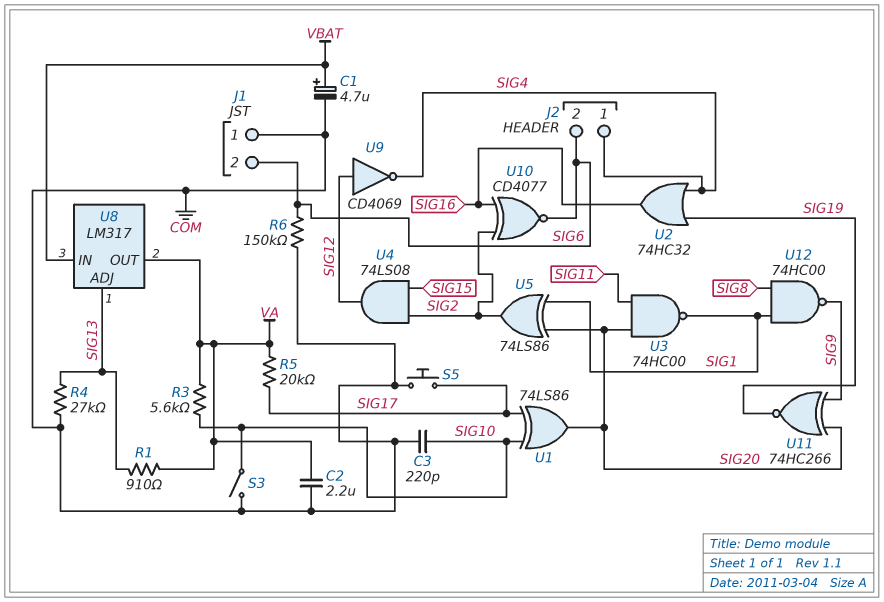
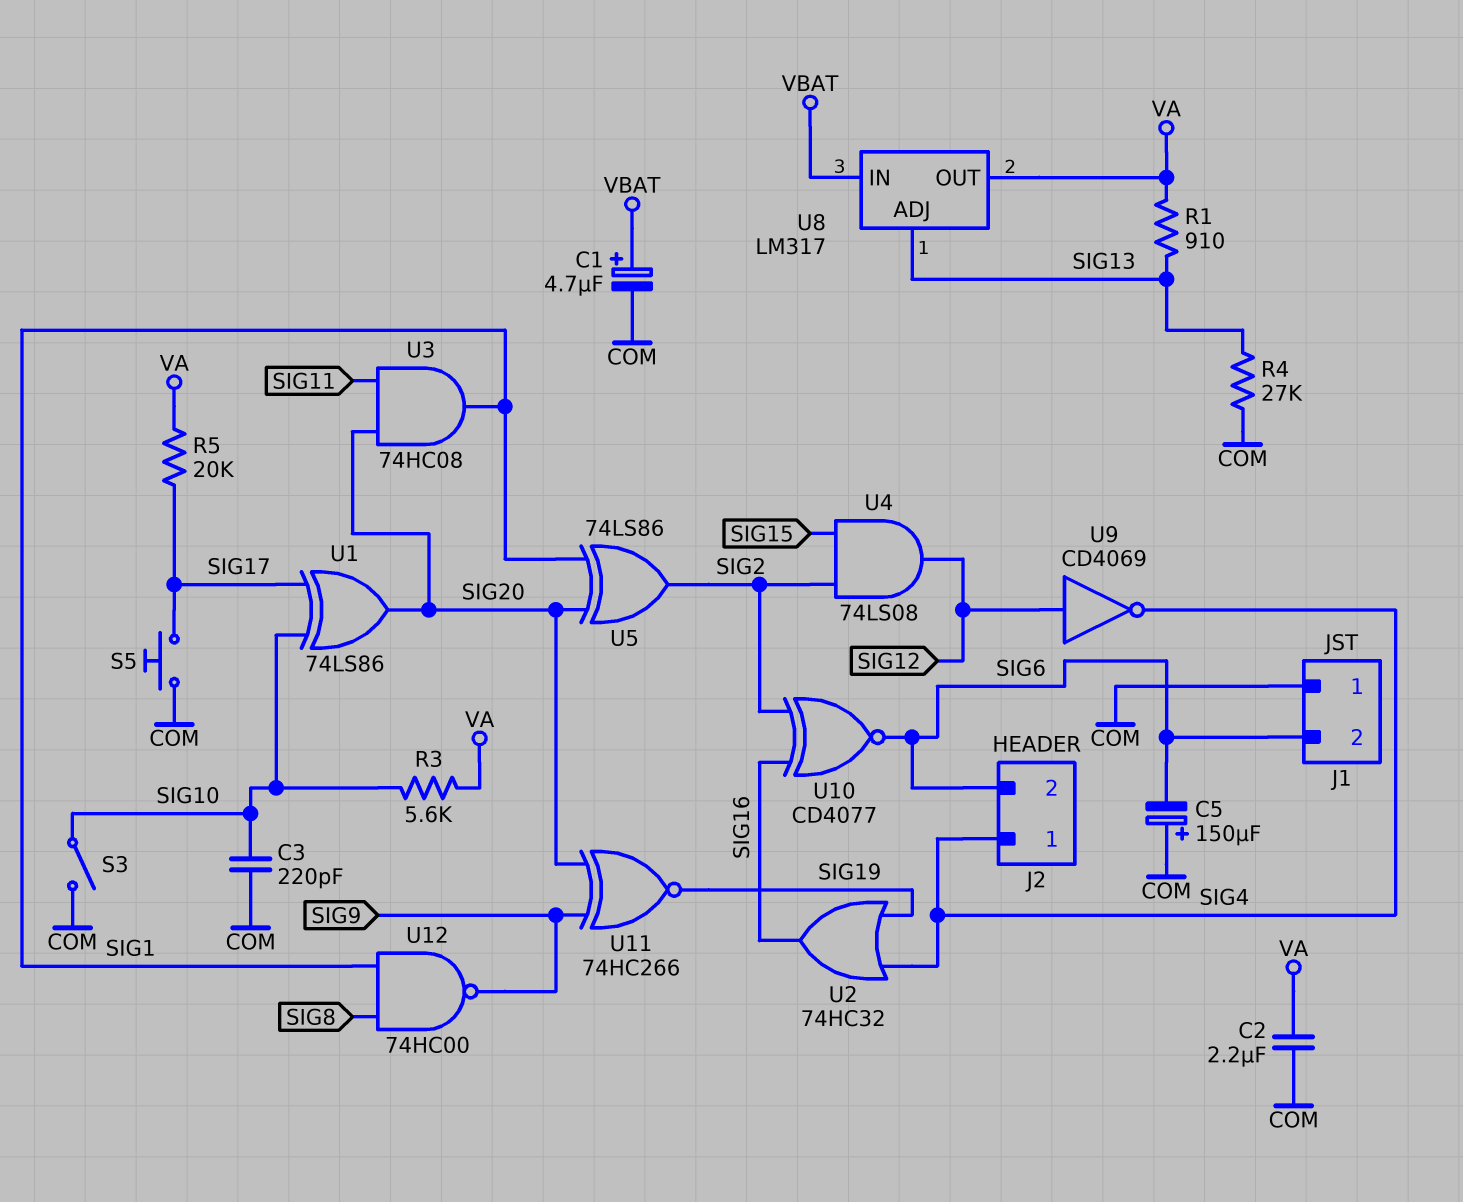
C5: none -> 150uF (plus COM, minus SIG6)
R6: 150k (COM, SIG6) -> none
U3: NAND 74HC00 (in SIG11, in SIG20, out SIG1) -> AND 74HC08 (in SIG11, in SIG20, out SIG1)

